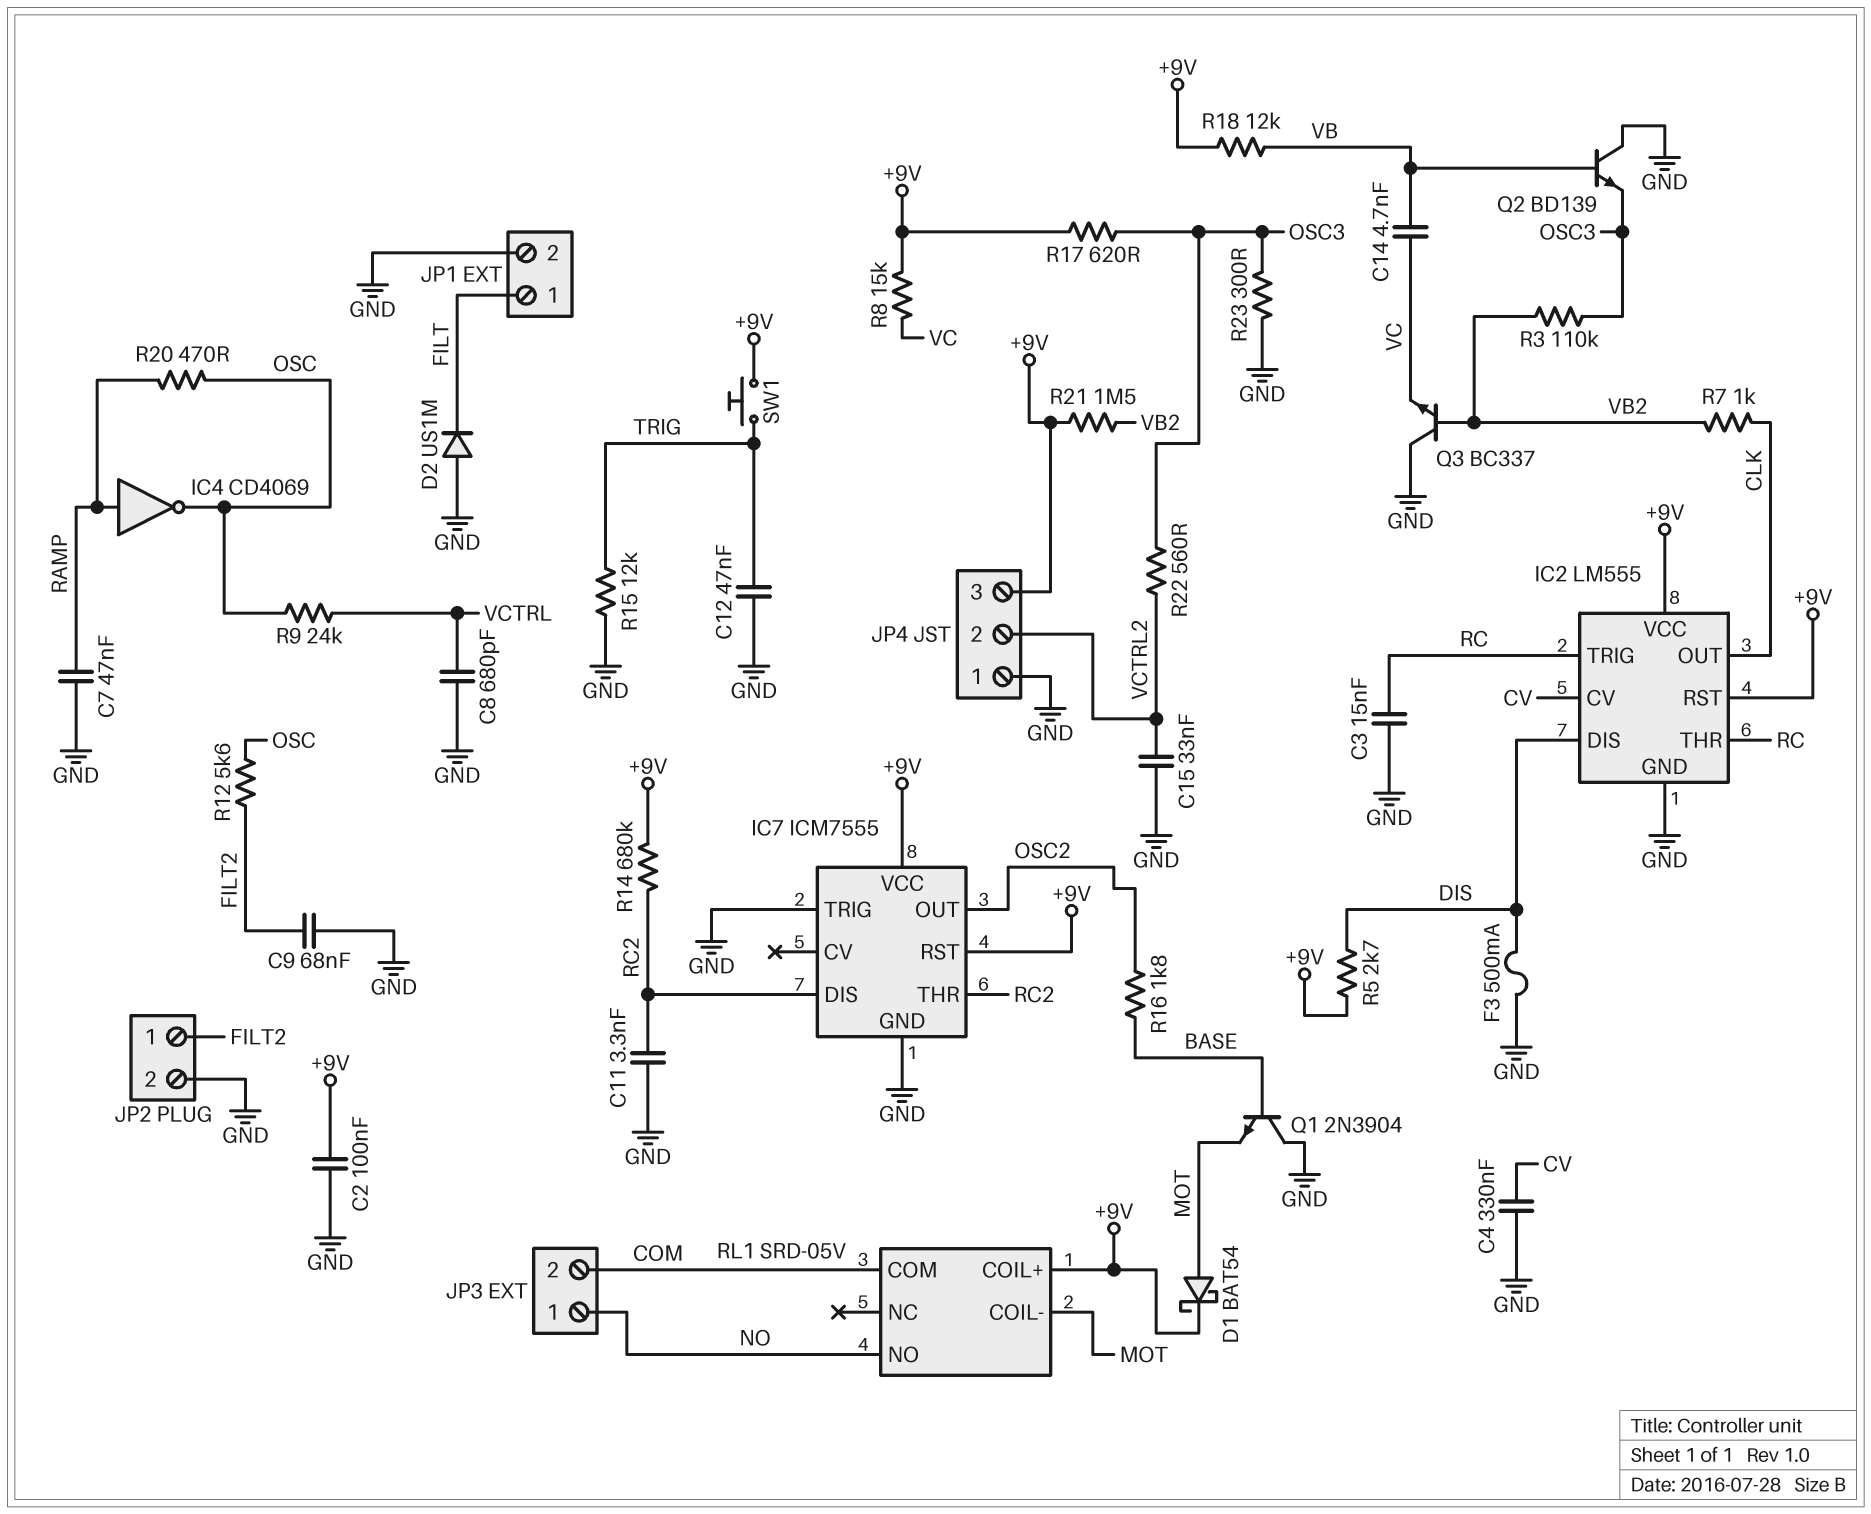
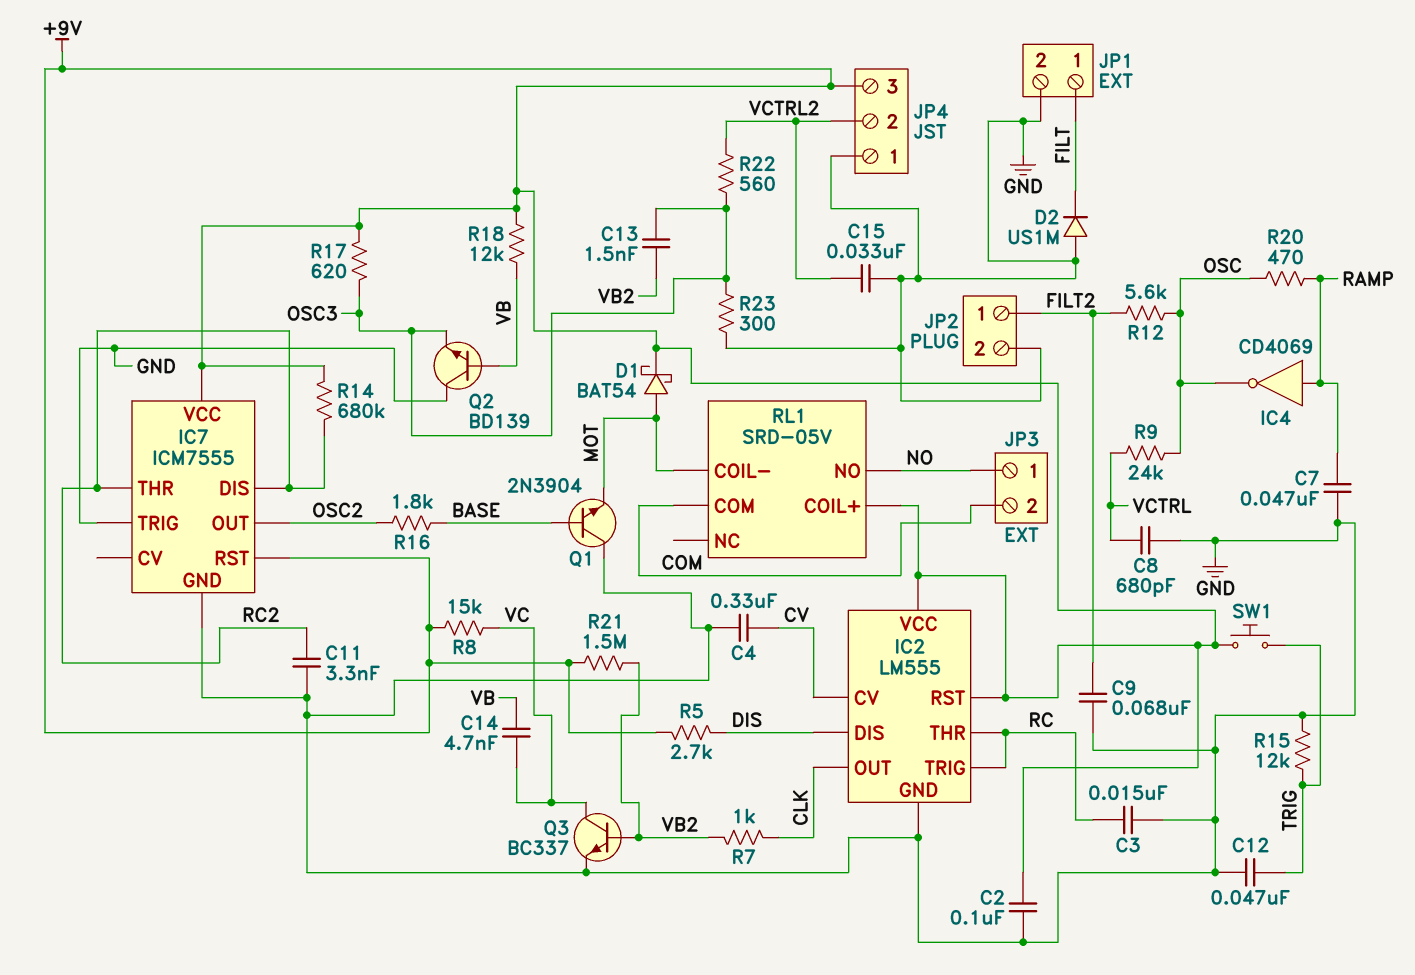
C13: none -> 1.5nF (OSC3, VB2)
F3: 500mA (DIS, GND) -> none
Q3: NPN BC337 (B VB2, C GND, E VC) -> NPN BC337 (B VB2, C VC, E GND)
R3: 110k (OSC3, VB2) -> none

